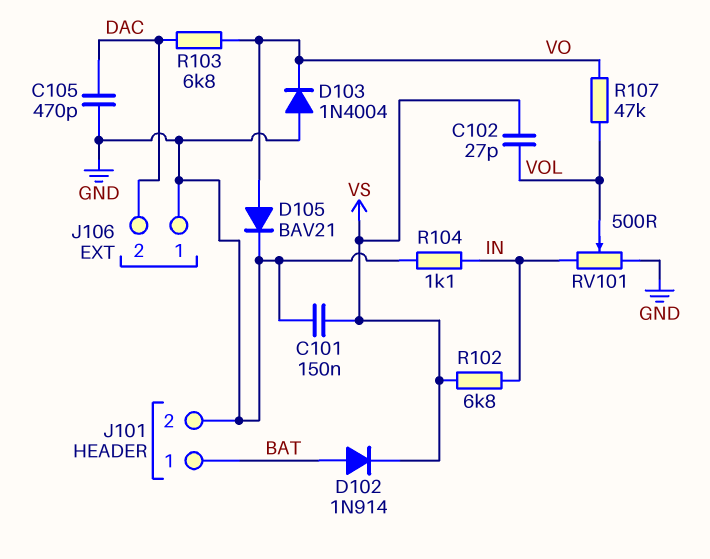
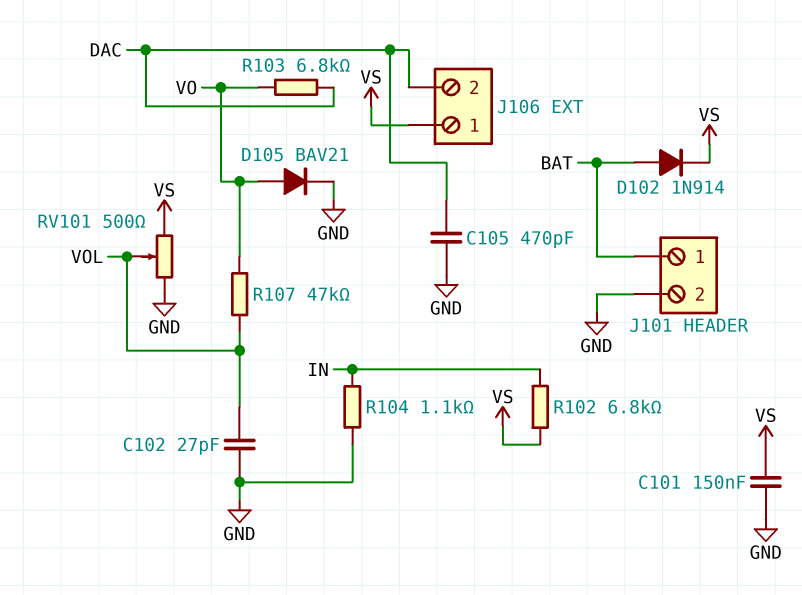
C102: 27pF (VOL, VS) -> 27pF (GND, VOL)
D103: diode 1N4004 (A GND, K VO) -> none
J106 pin 1: GND -> VS
RV101: 500 (GND, IN, wiper VOL) -> 500 (GND, VS, wiper VOL)

